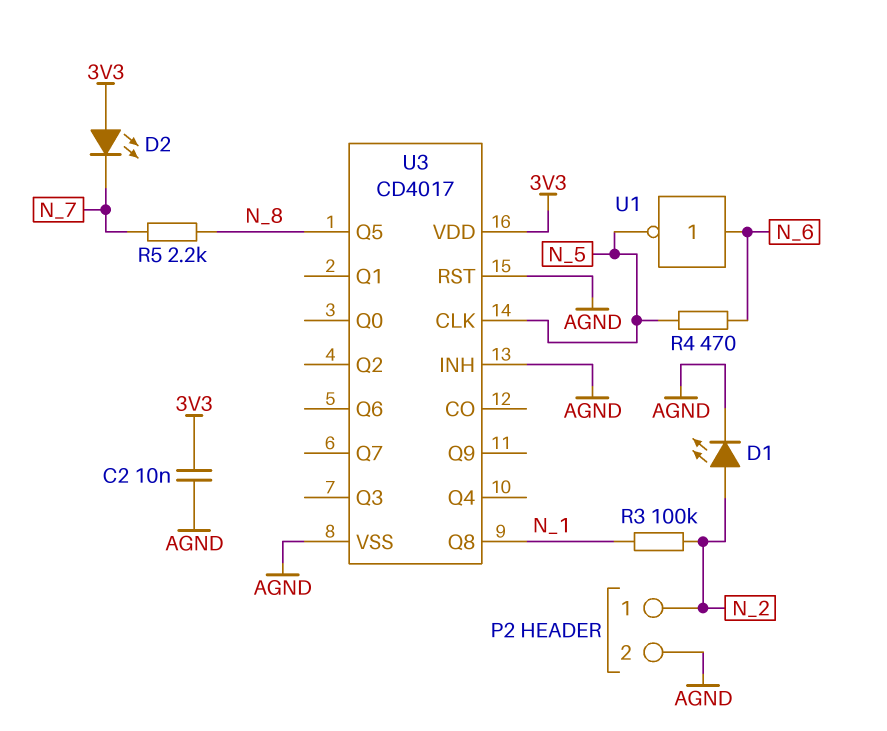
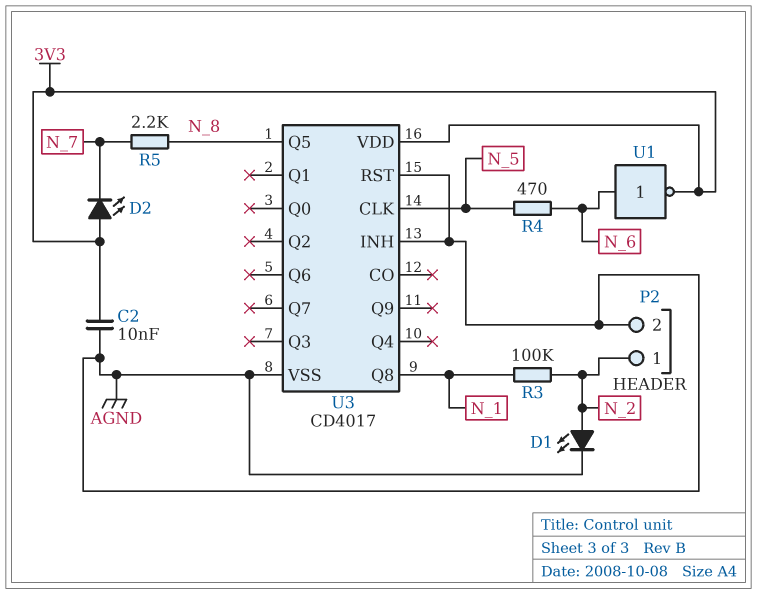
U1: NOT (in N_6, out N_5) -> NOT (in N_6, out 3V3)

